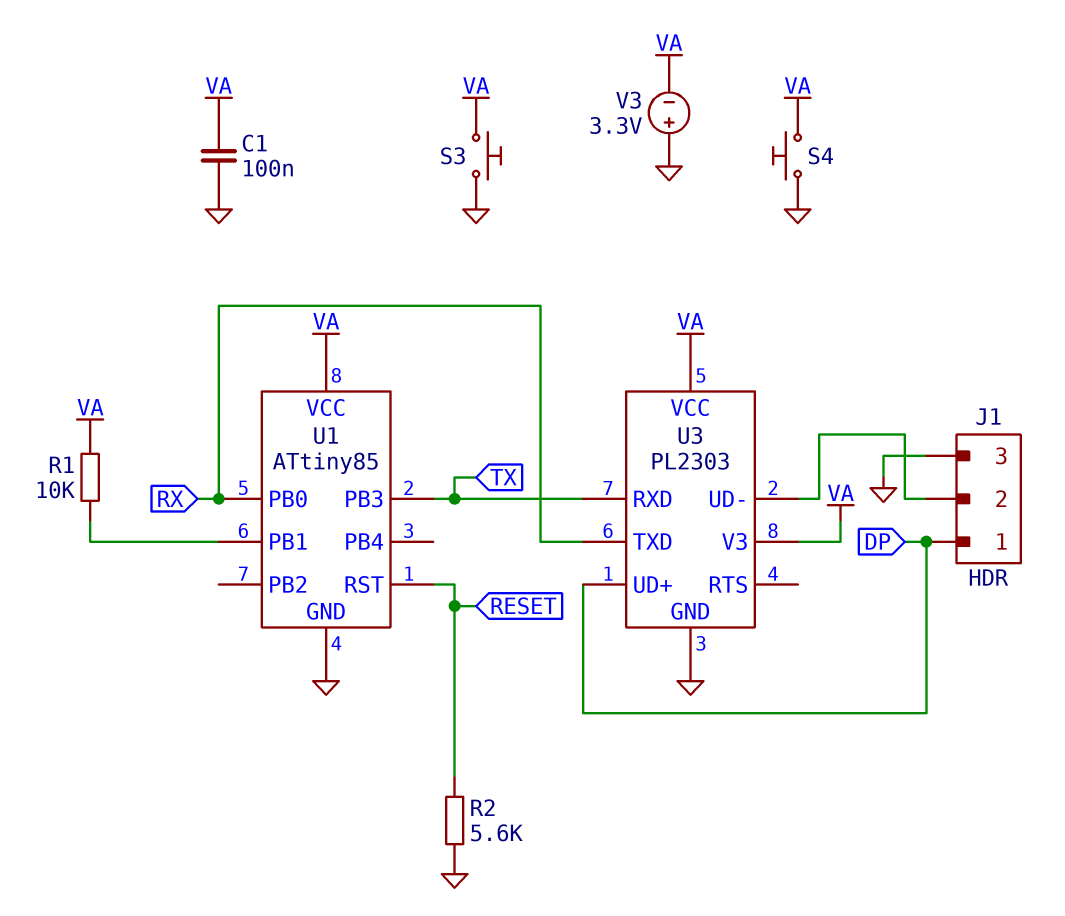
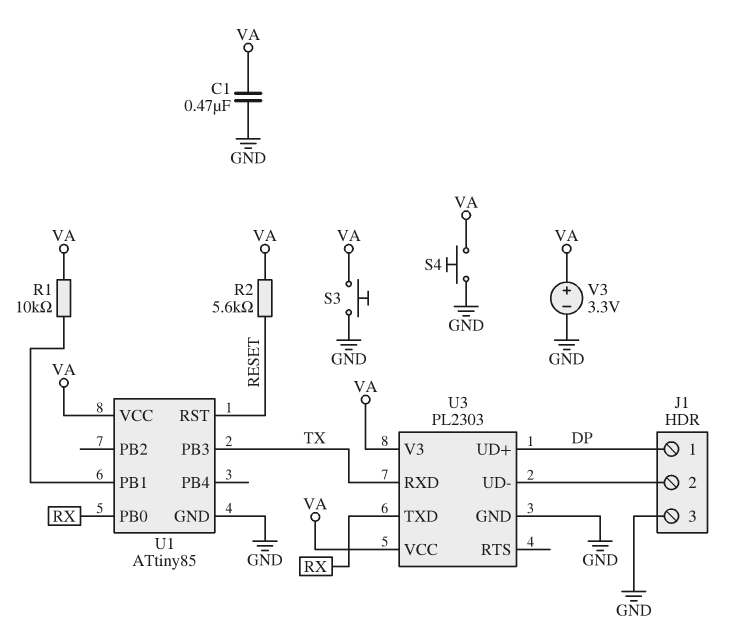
C1: 100nF (GND, VA) -> 470nF (GND, VA)
R2: 5.6k (GND, RESET) -> 5.6k (RESET, VA)
V3: 3.3V (plus GND, minus VA) -> 3.3V (plus VA, minus GND)

